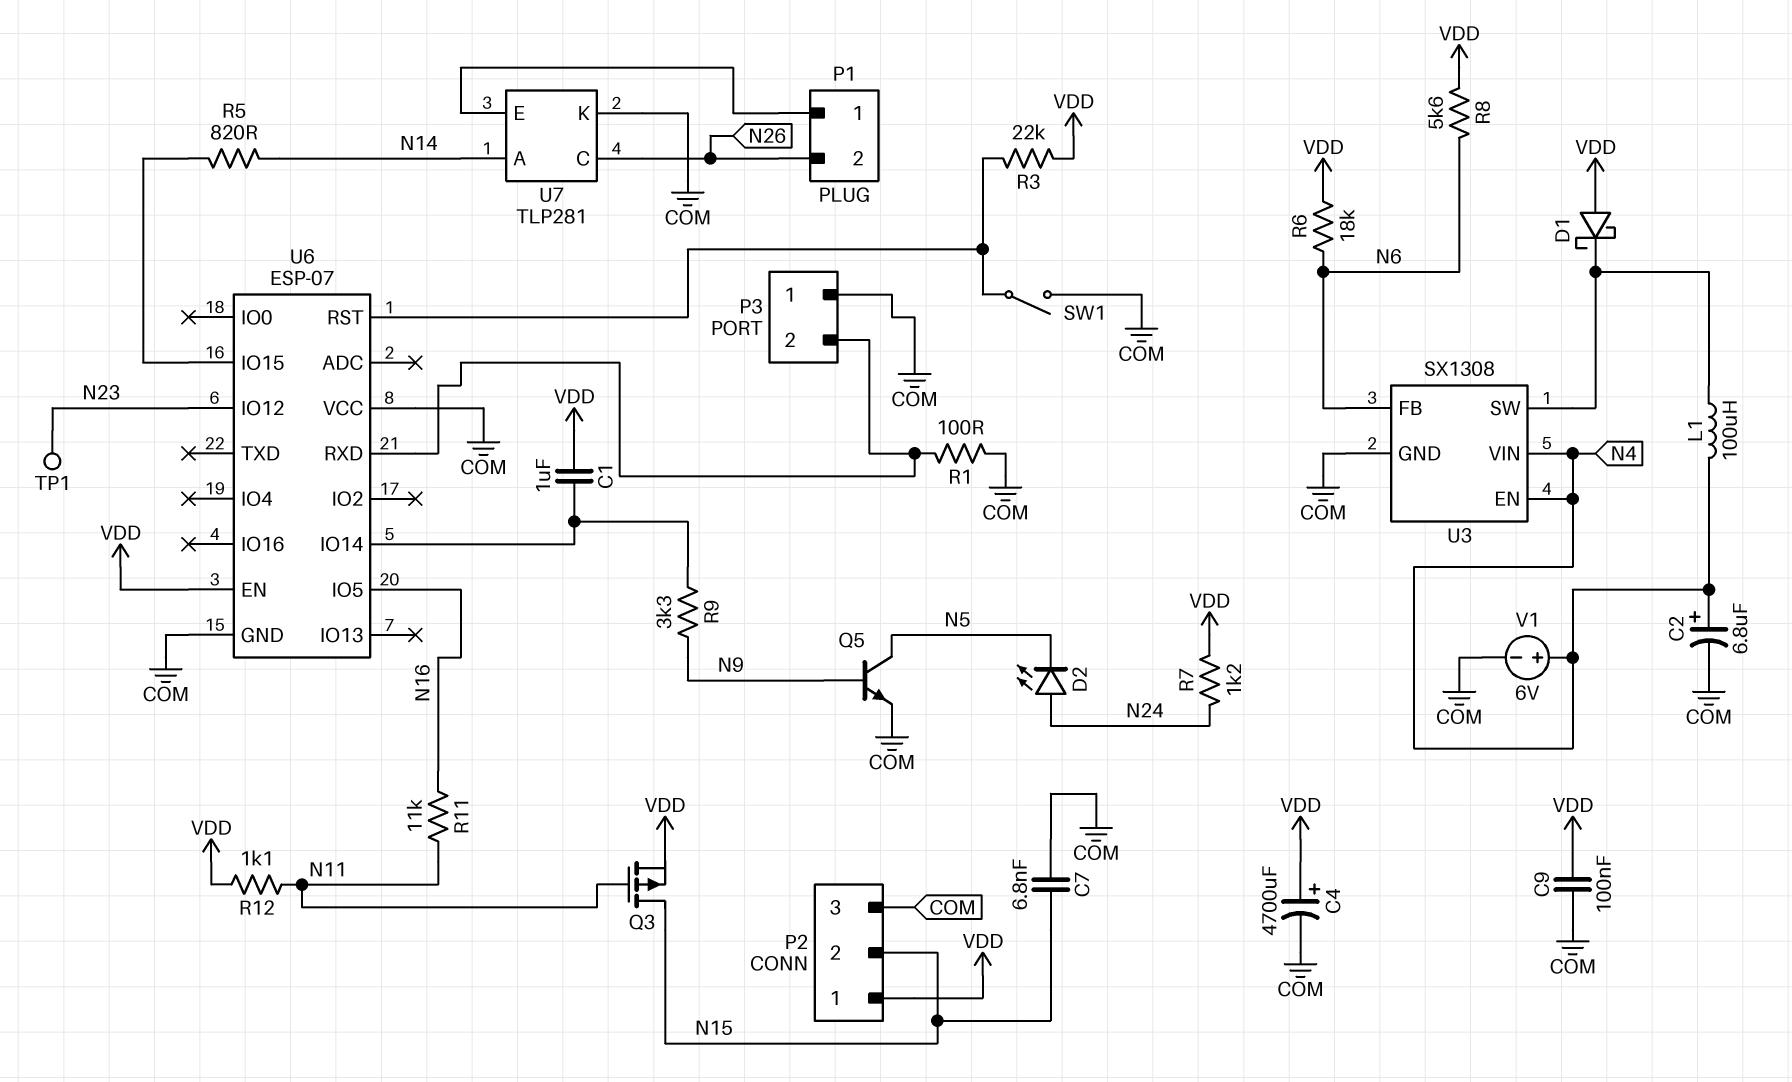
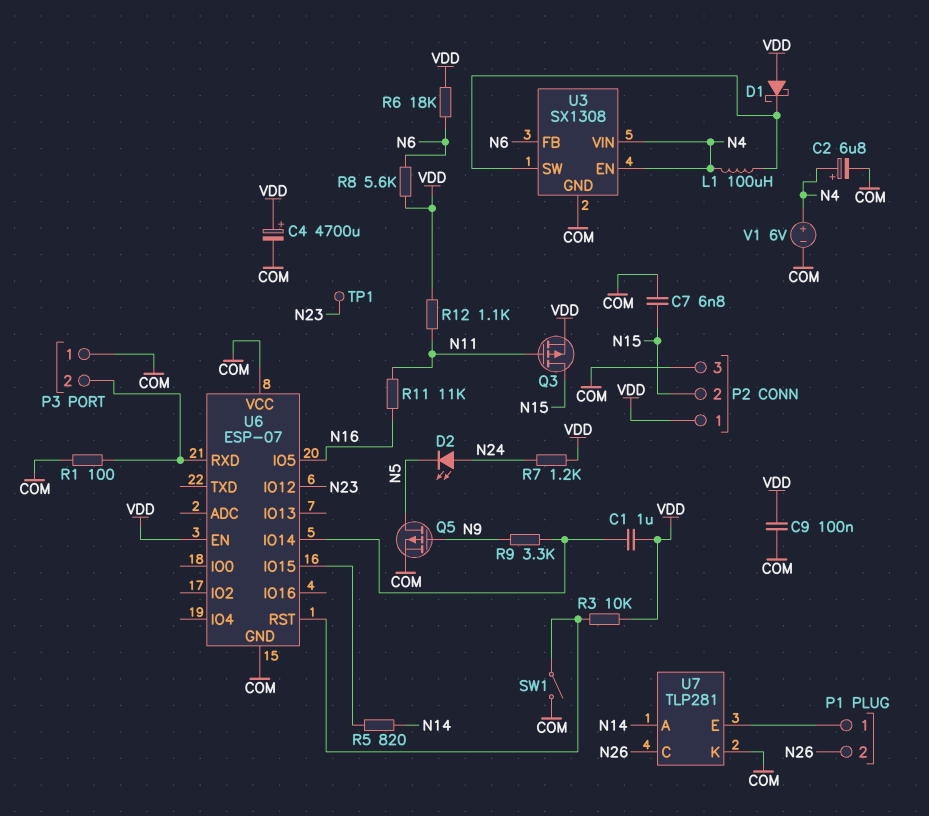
Q5: NPN (B N9, C N5, E COM) -> PMOS (G N9, D N5, S COM)
R3: 22k (U6/RST, VDD) -> 10k (U6/RST, VDD)

